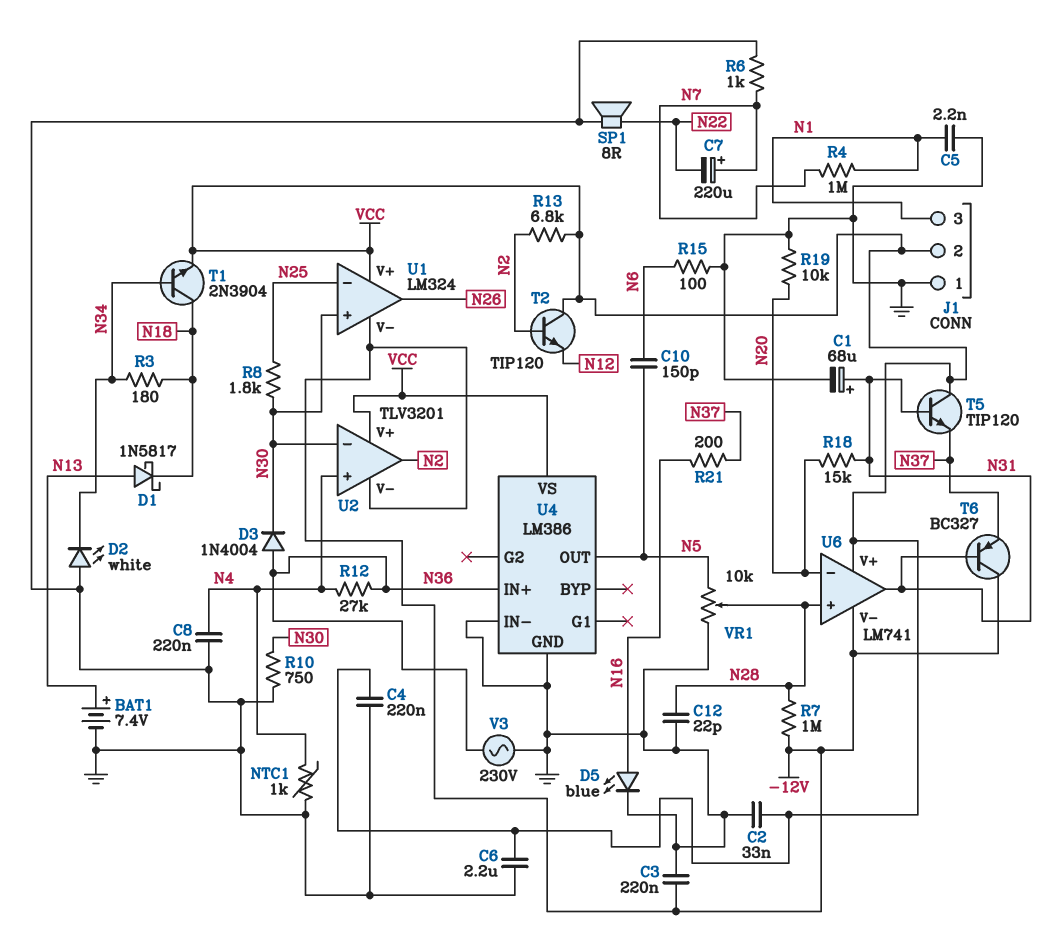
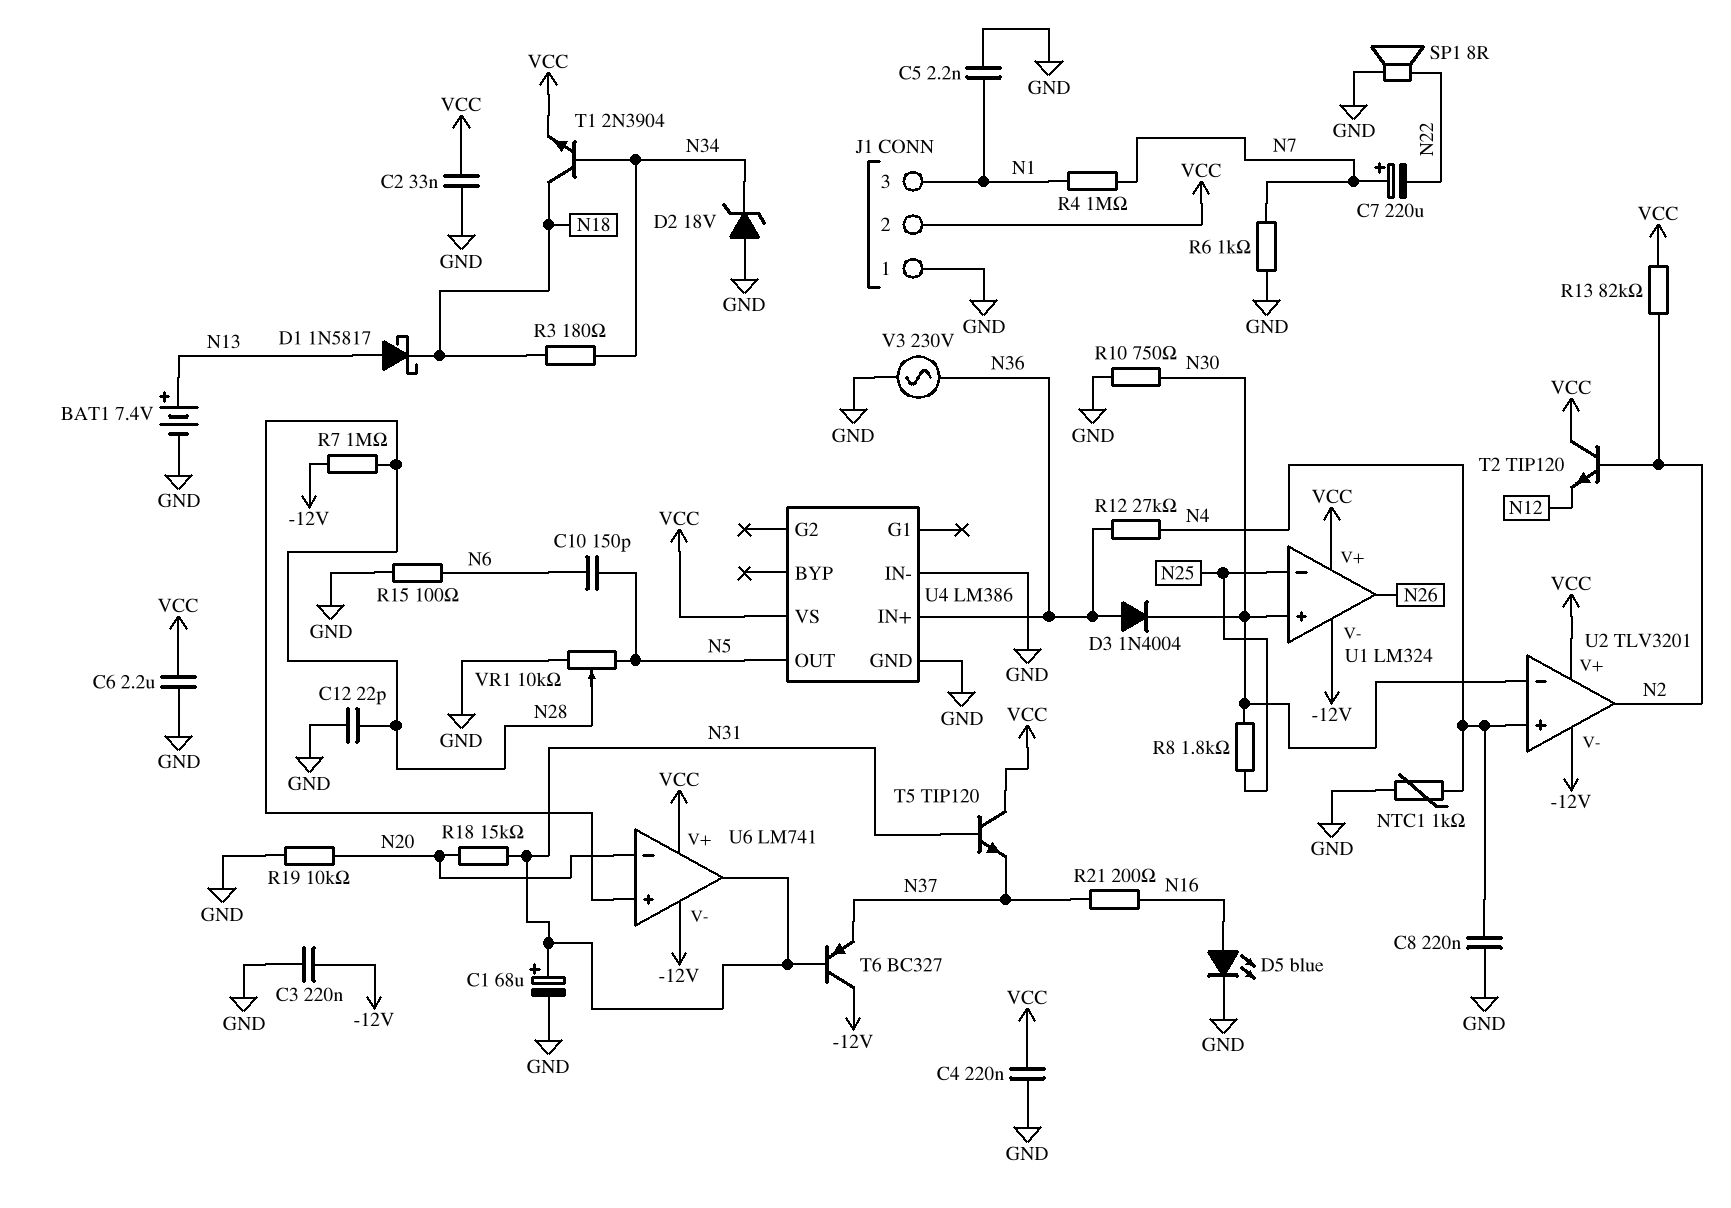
D2: LED white (A GND, K N34) -> zener 18V (A GND, K N34)
R13: 6.8k (N2, VCC) -> 82k (N2, VCC)

